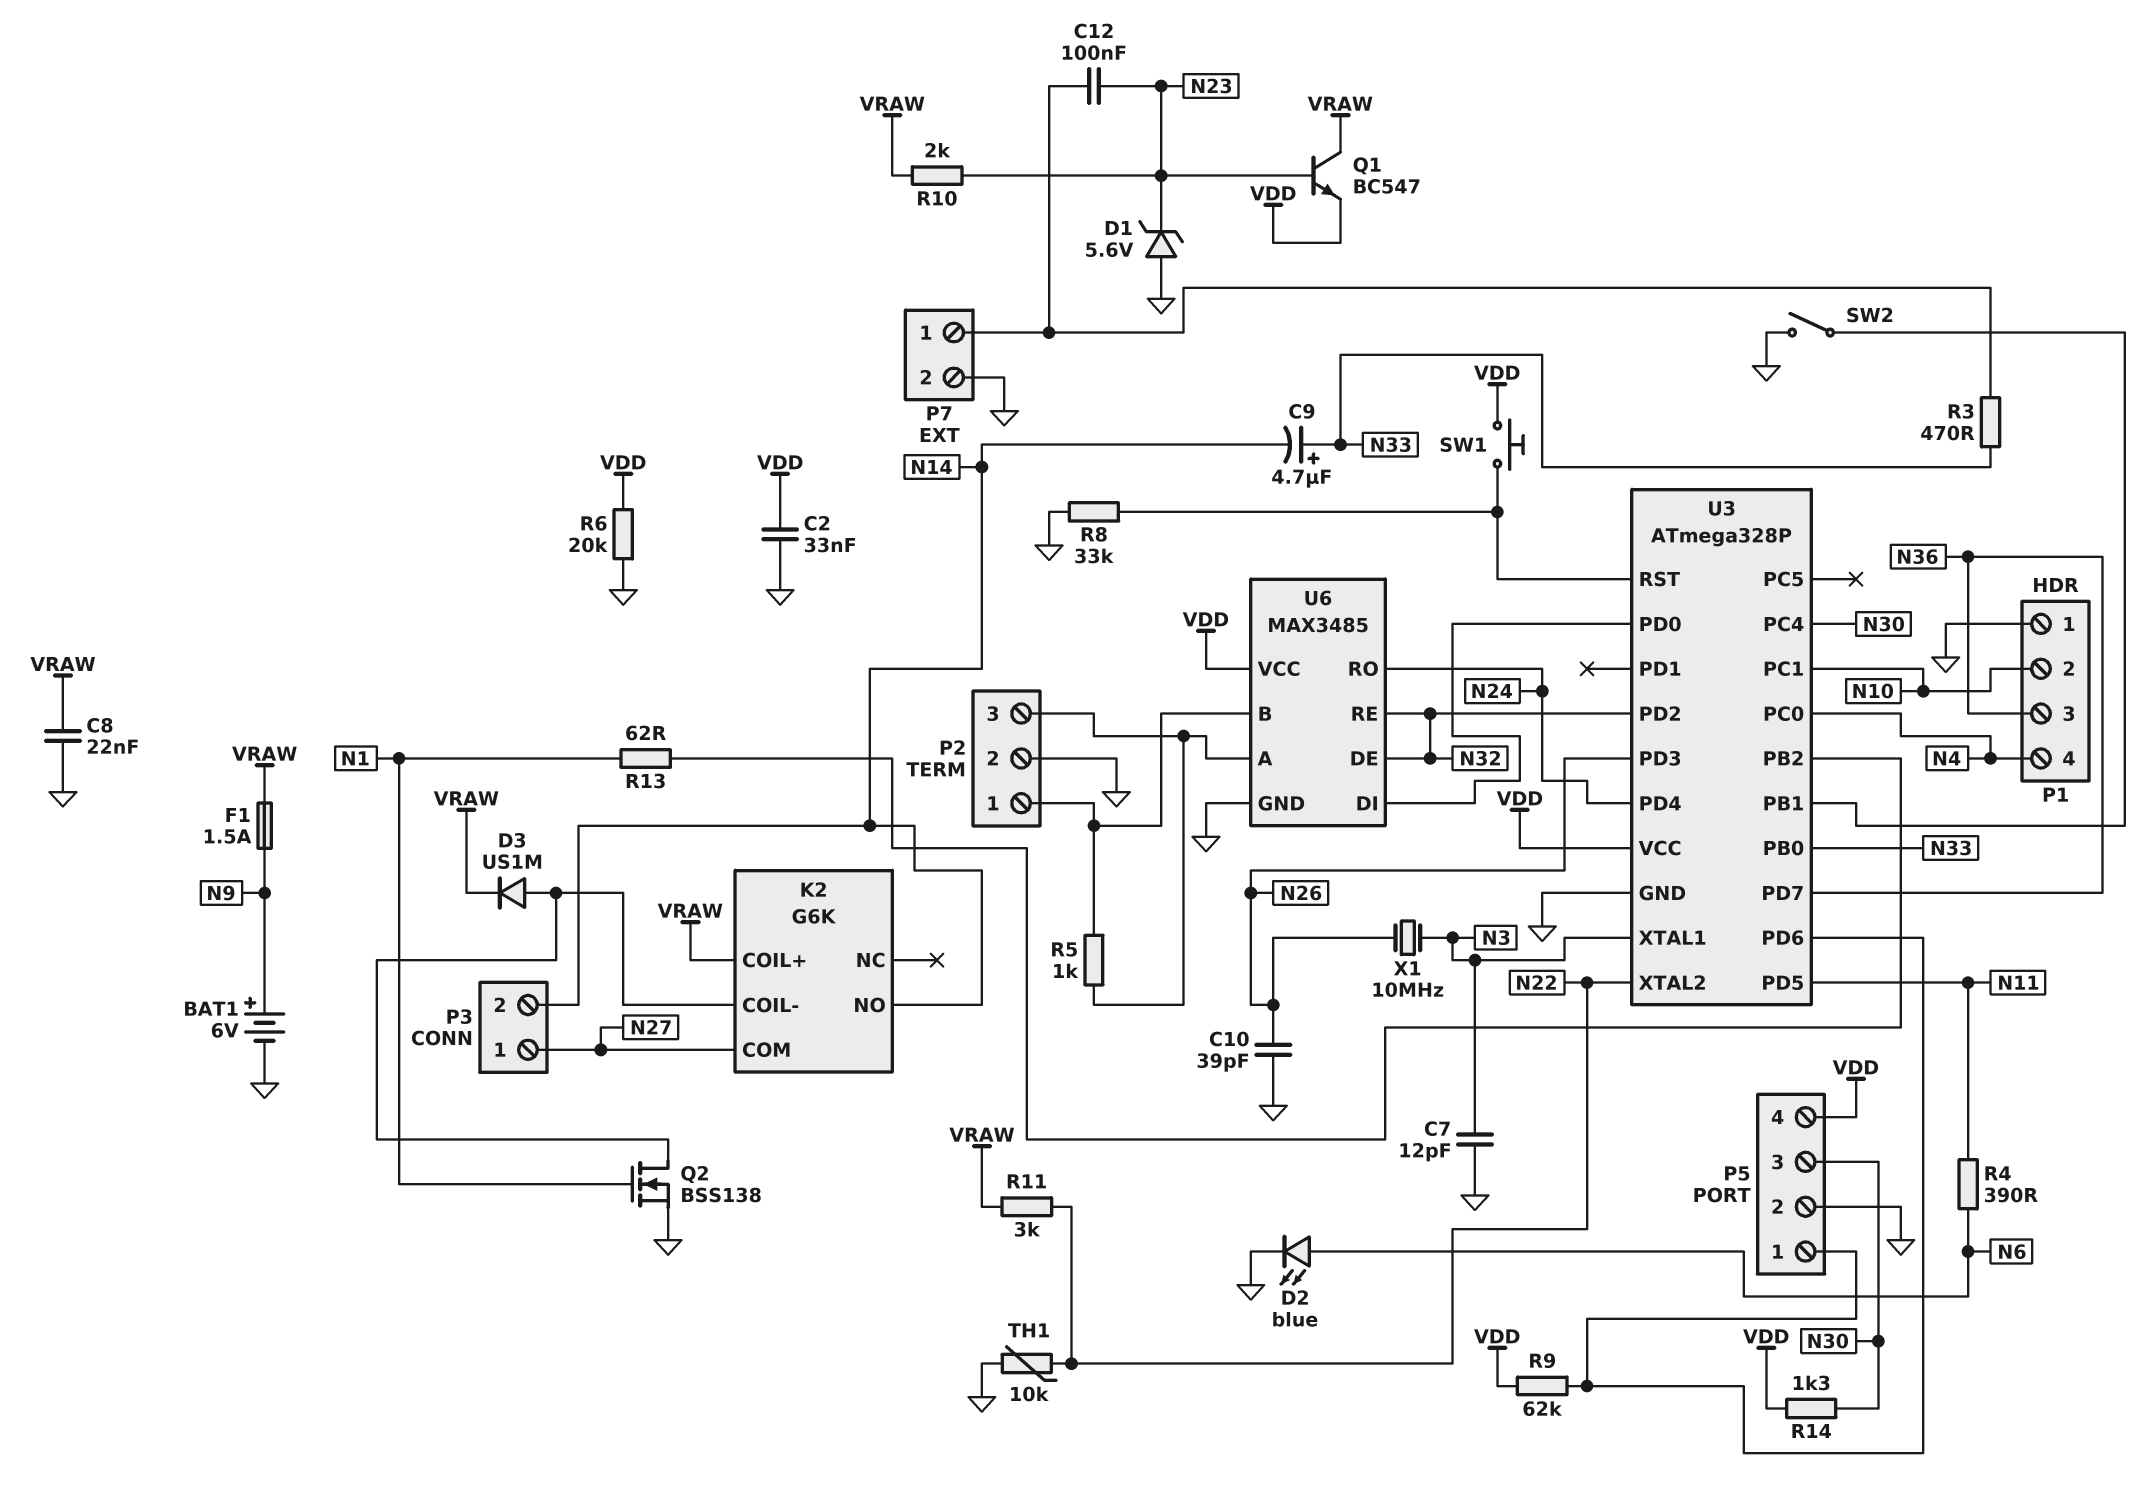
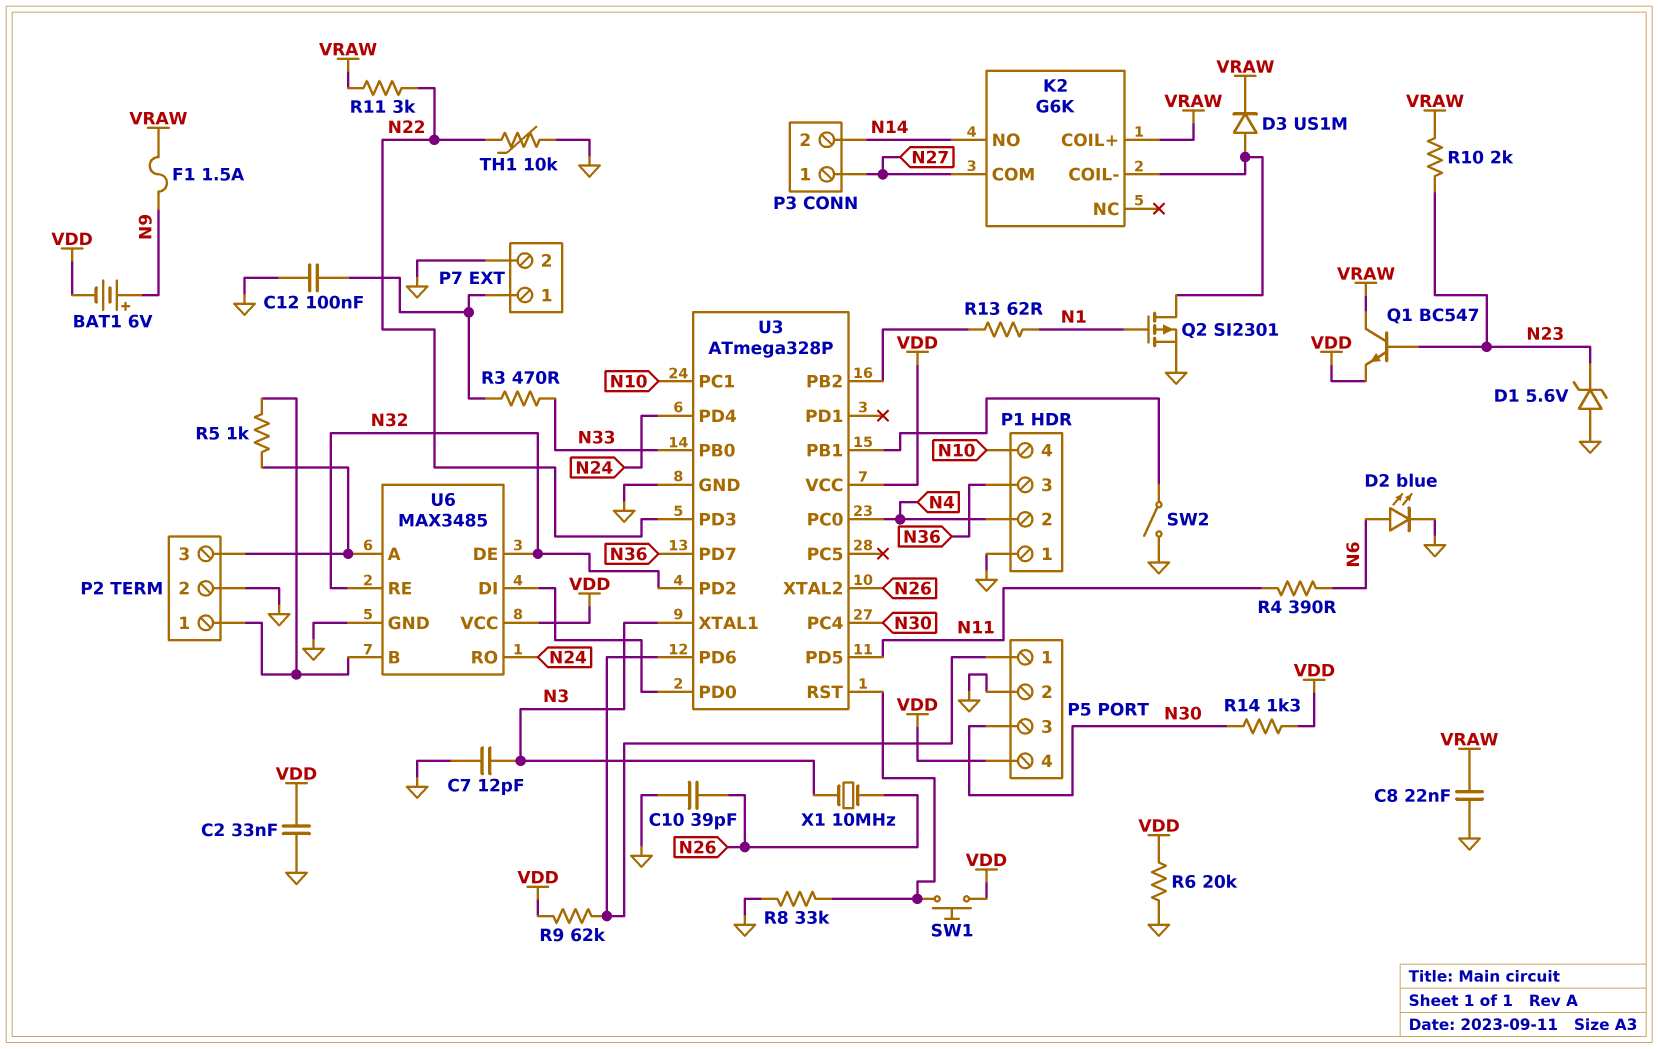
BAT1: 6V (plus N9, minus GND) -> 6V (plus N9, minus VDD)
C9: 4.7uF (plus N33, minus N14) -> none
C12: 100nF (N23, P7/1) -> 100nF (GND, P7/1)
P1 pin 2: N10 -> N4
P1 pin 4: N4 -> N10
Q2: NMOS BSS138 (G N1, D K2/COIL-, S GND) -> PMOS SI2301 (G N1, D K2/COIL-, S GND)
U3 pin PD3: N26 -> N22
U3 pin XTAL2: N22 -> N26

